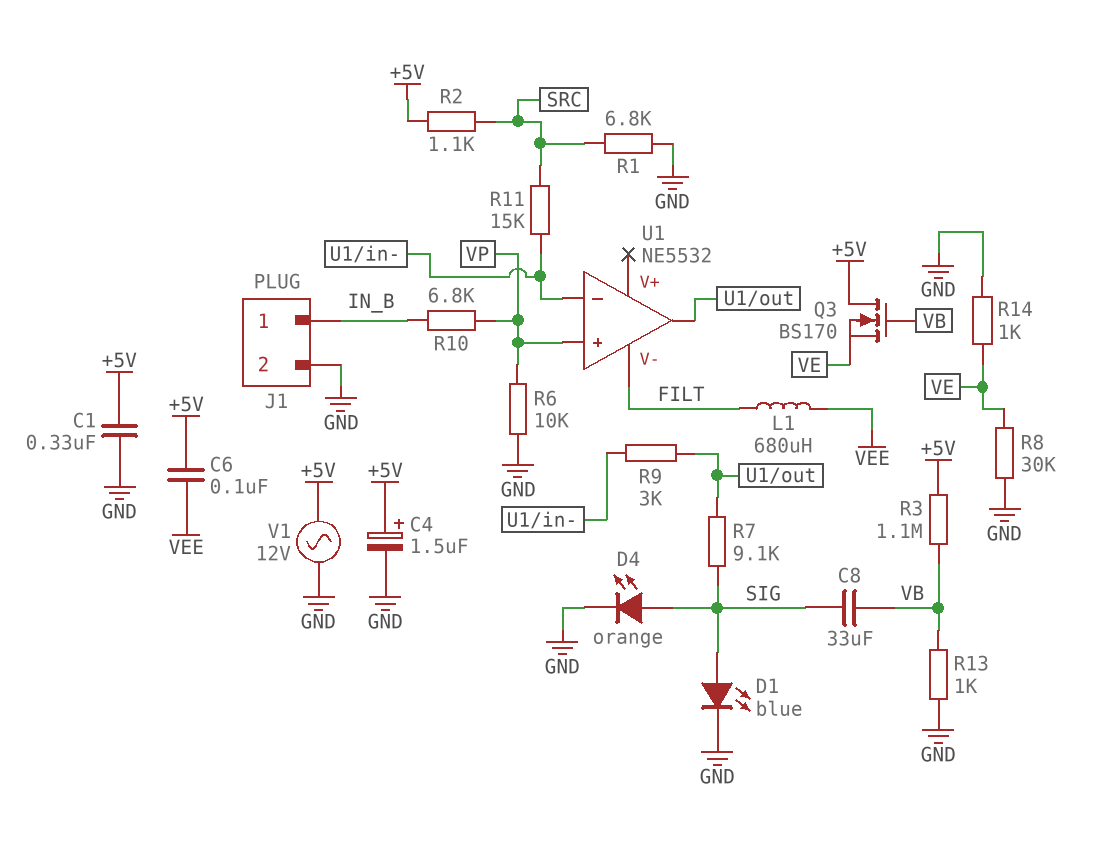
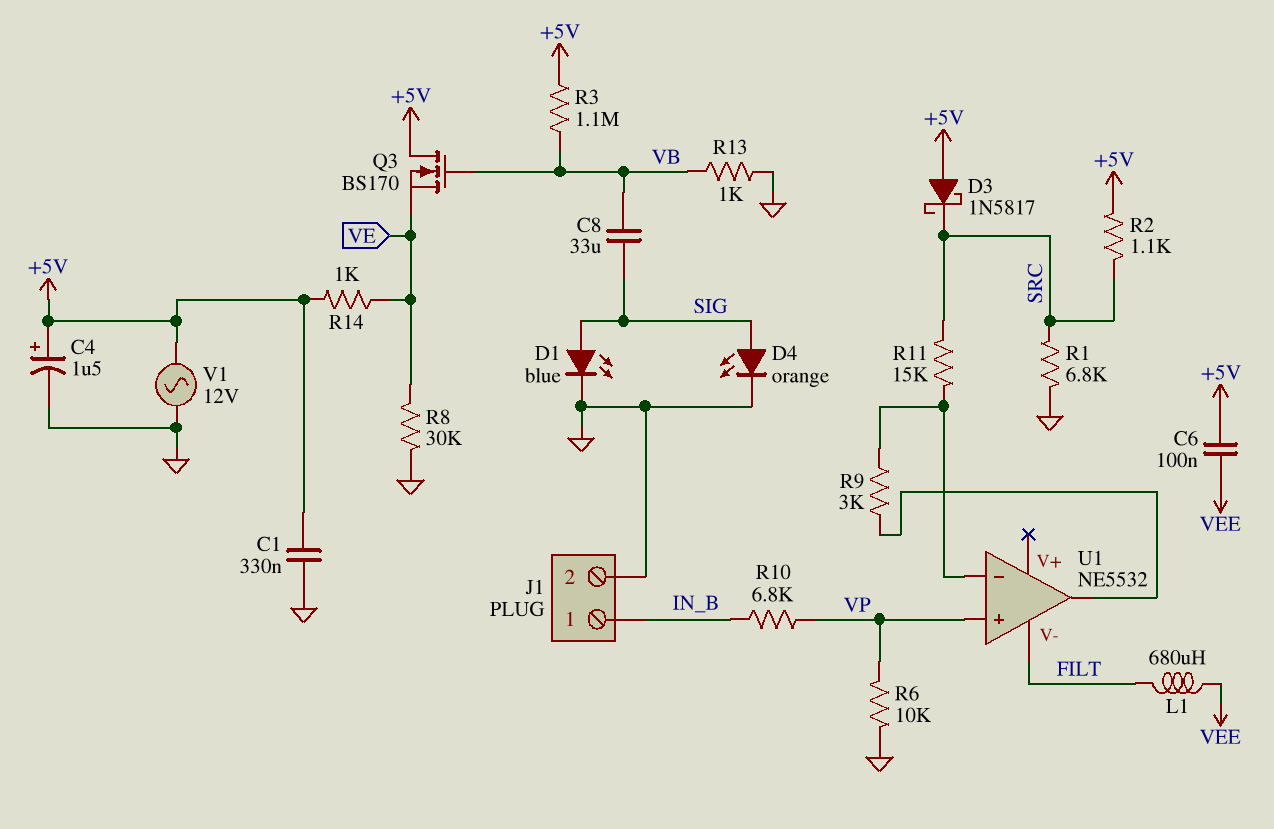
D3: none -> schottky 1N5817 (A +5V, K SRC)
R7: 9.1k (SIG, U1/out) -> none
R14: 1k (GND, VE) -> 1k (+5V, VE)

